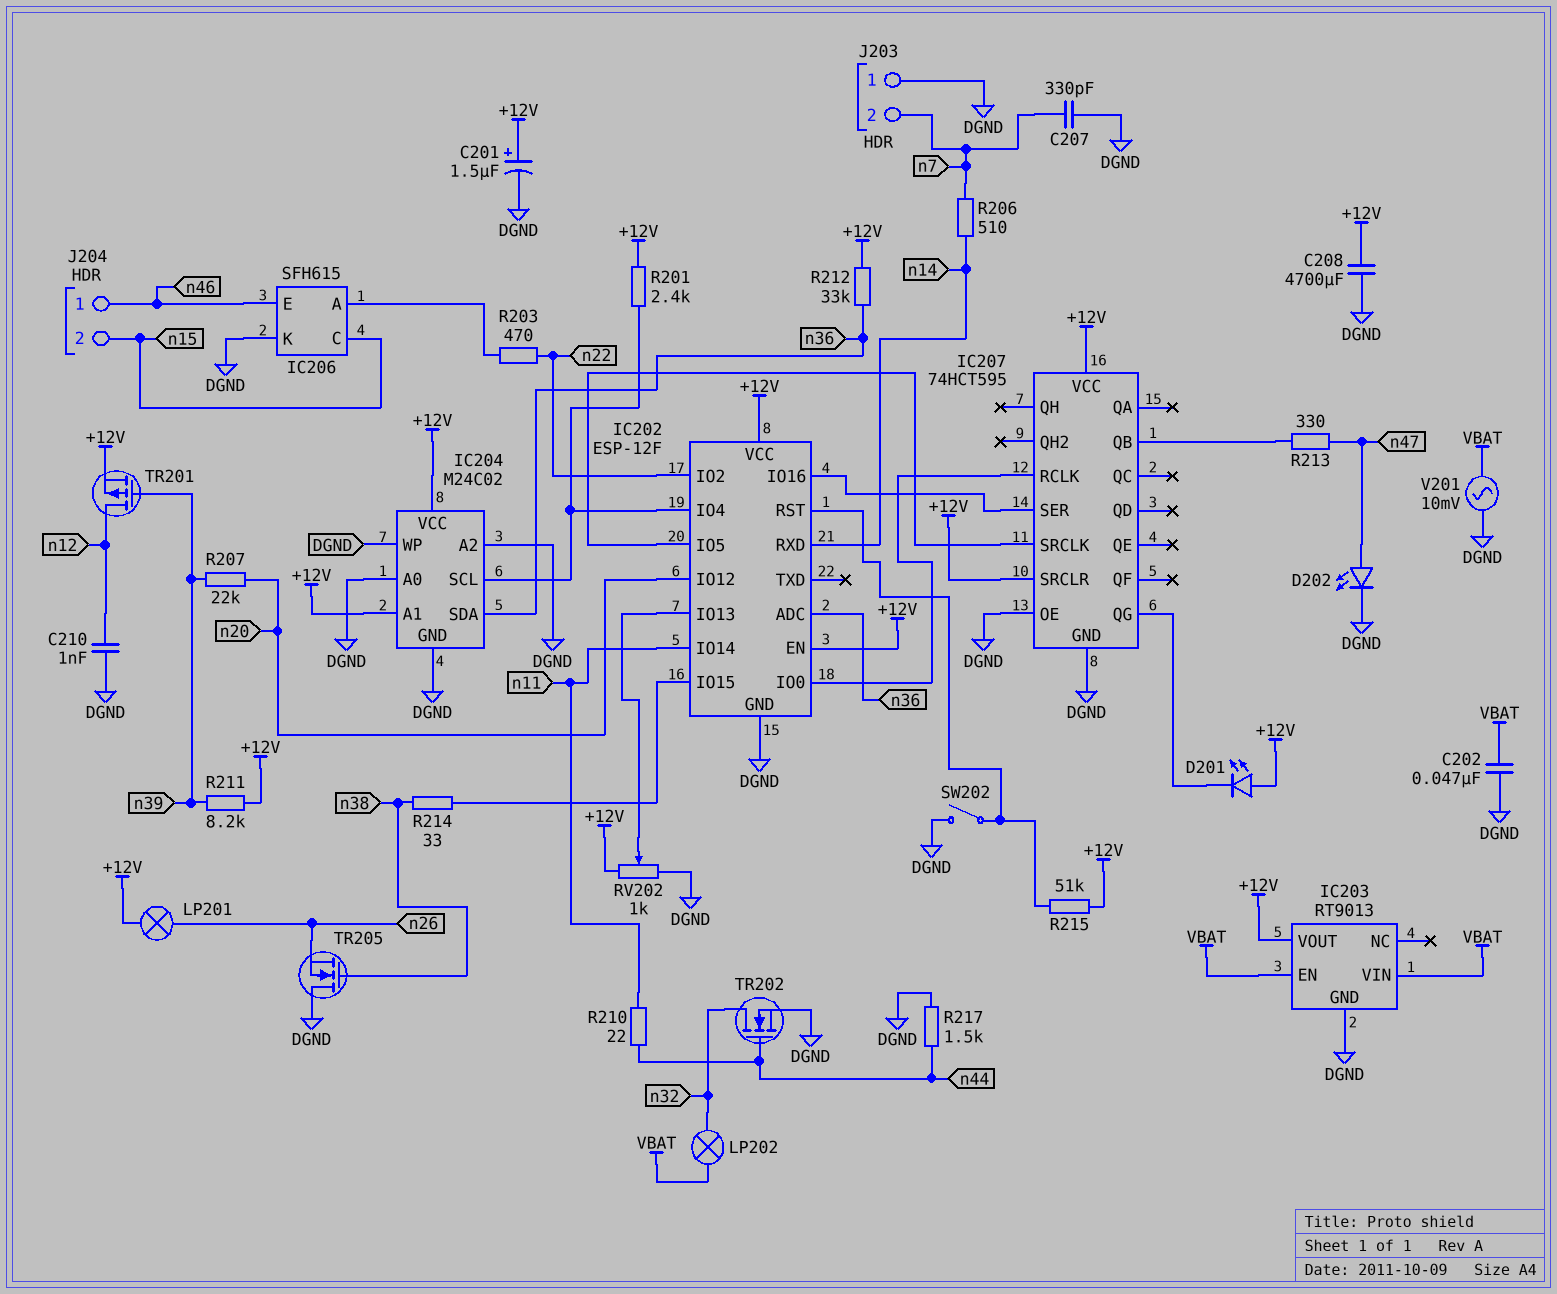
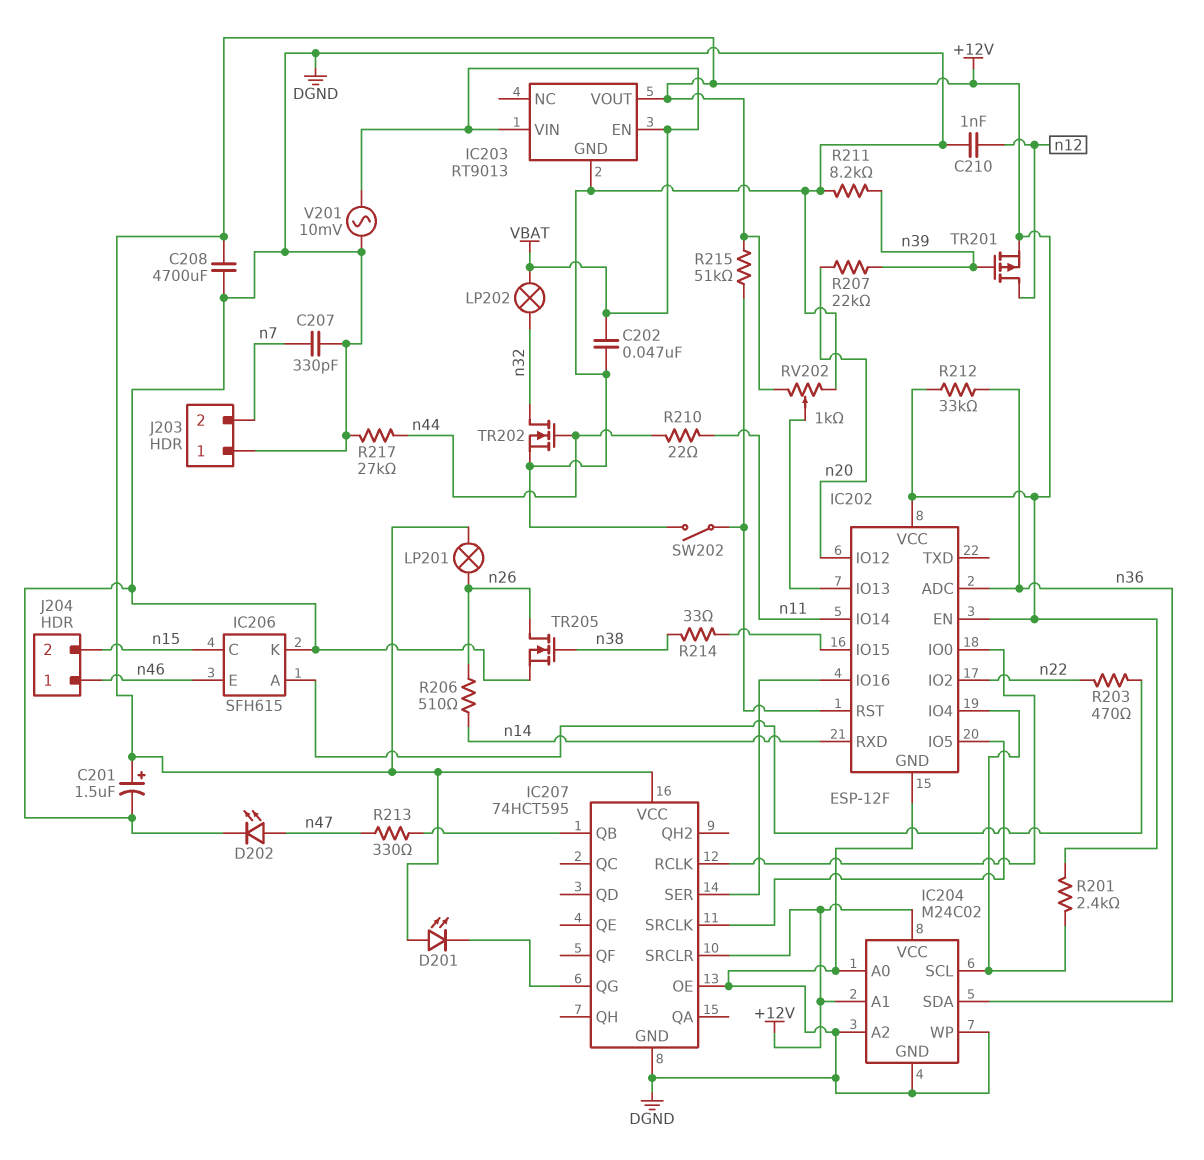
R206: 510 (n7, n14) -> 510 (n14, n26)
R211: 8.2k (+12V, n39) -> 8.2k (DGND, n39)
R217: 1.5k (DGND, n44) -> 27k (DGND, n44)
TR205: NMOS (G n38, D DGND, S n26) -> NMOS (G n38, D n26, S DGND)

